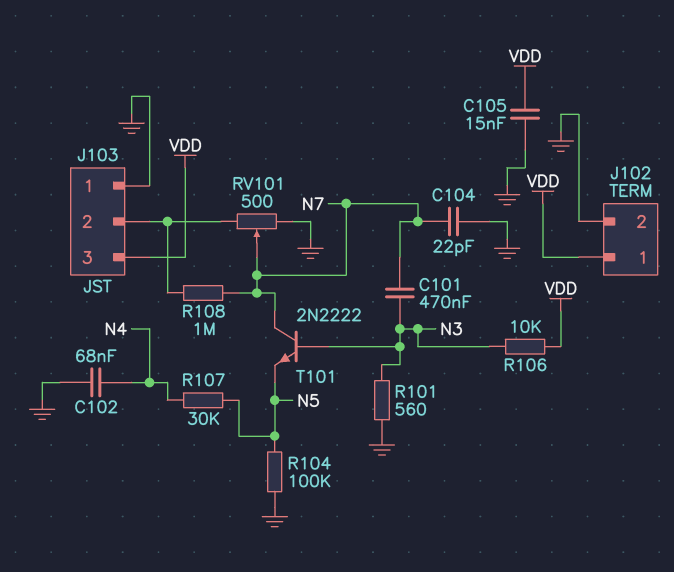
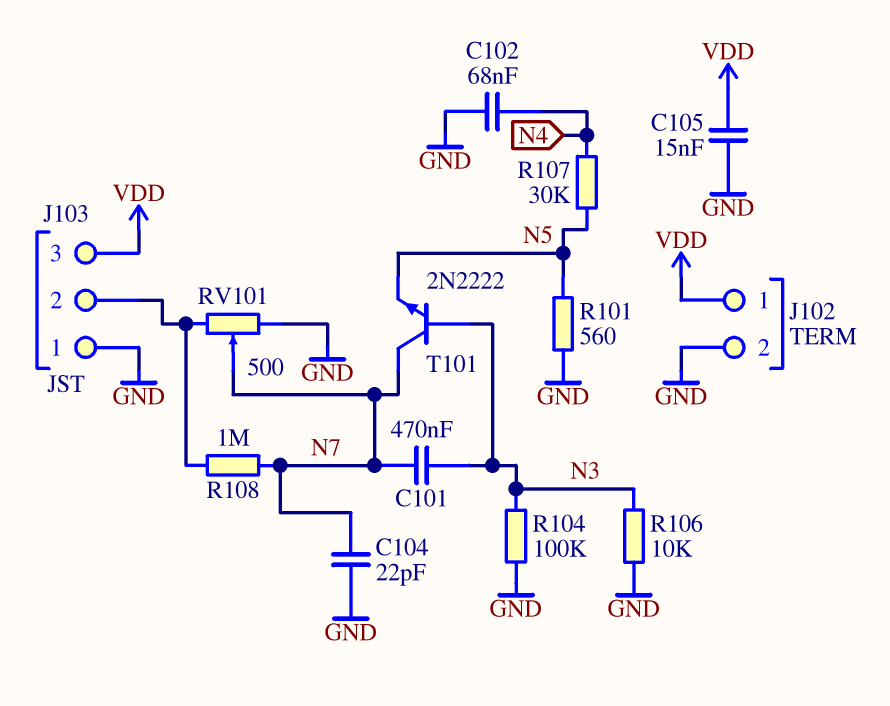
R101: 560 (GND, N3) -> 560 (GND, N5)
R104: 100k (GND, N5) -> 100k (GND, N3)
R106: 10k (N3, VDD) -> 10k (GND, N3)

